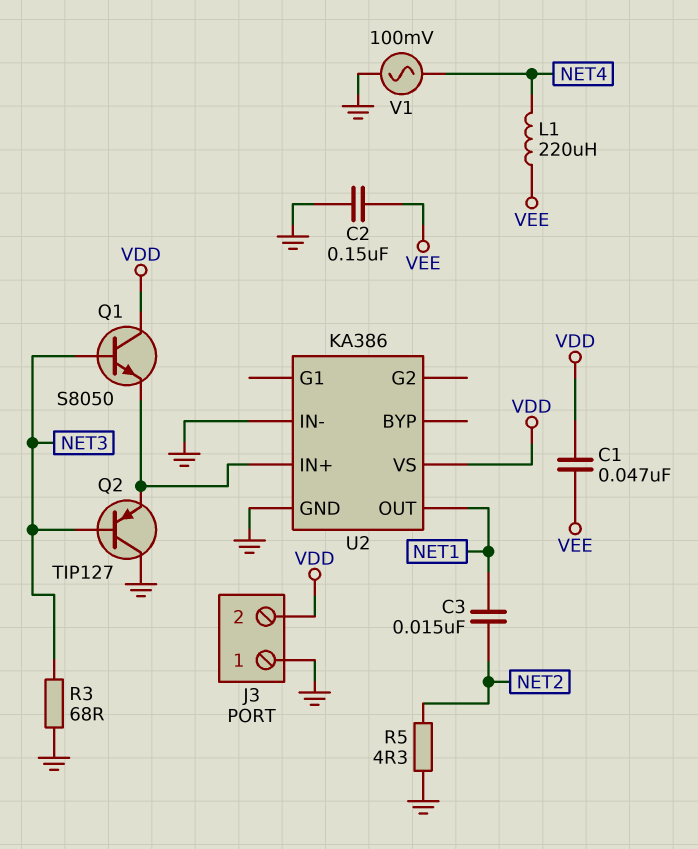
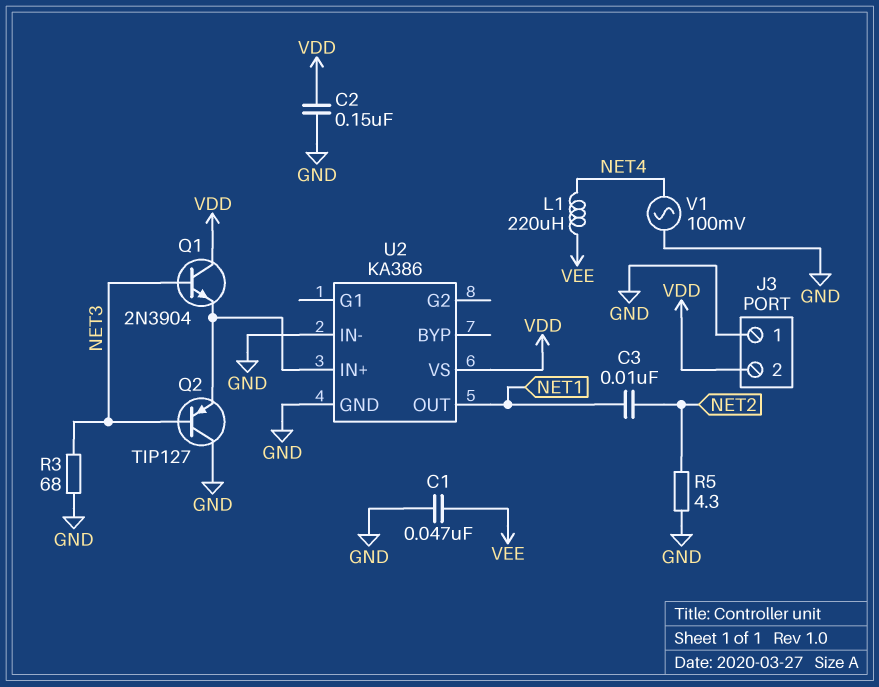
C1: 47nF (VDD, VEE) -> 47nF (GND, VEE)
C2: 150nF (GND, VEE) -> 150nF (GND, VDD)
C3: 15nF (NET1, NET2) -> 10nF (NET1, NET2)
Q1: NPN S8050 (B NET3, C VDD, E U2/IN+) -> NPN 2N3904 (B NET3, C VDD, E U2/IN+)

